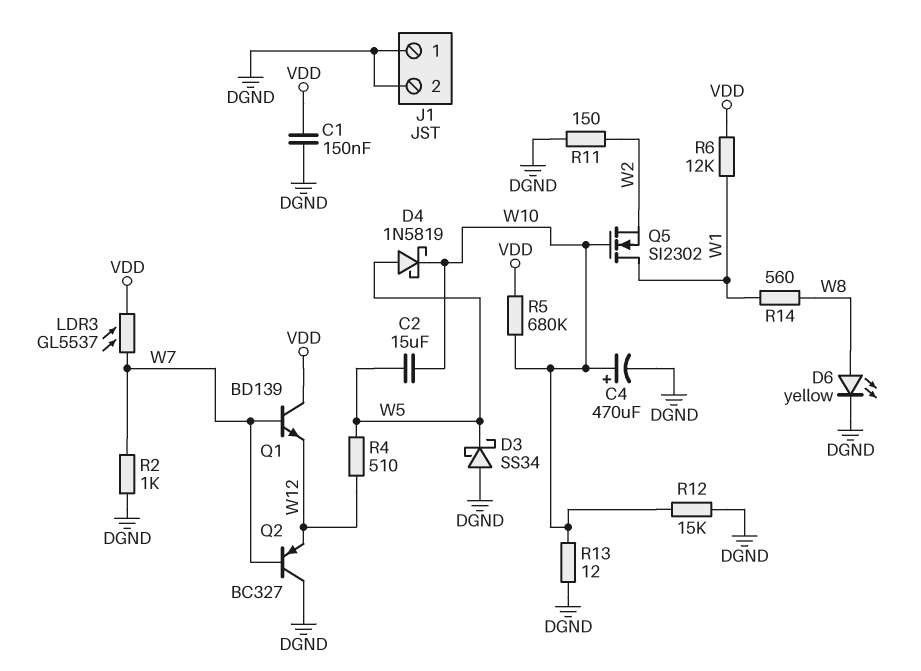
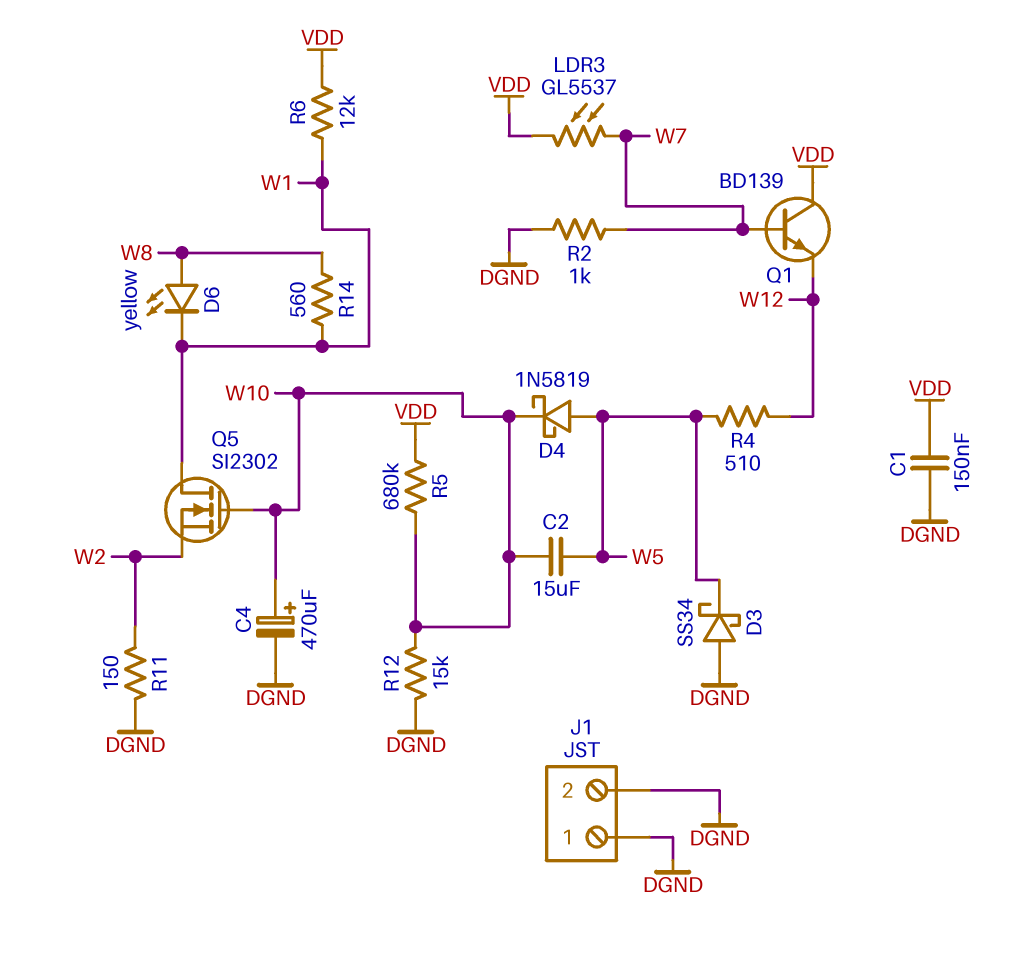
D6: LED yellow (A W8, K DGND) -> LED yellow (A W8, K W1)
Q2: PNP BC327 (B W7, C DGND, E W12) -> none
R13: 12 (DGND, W10) -> none

